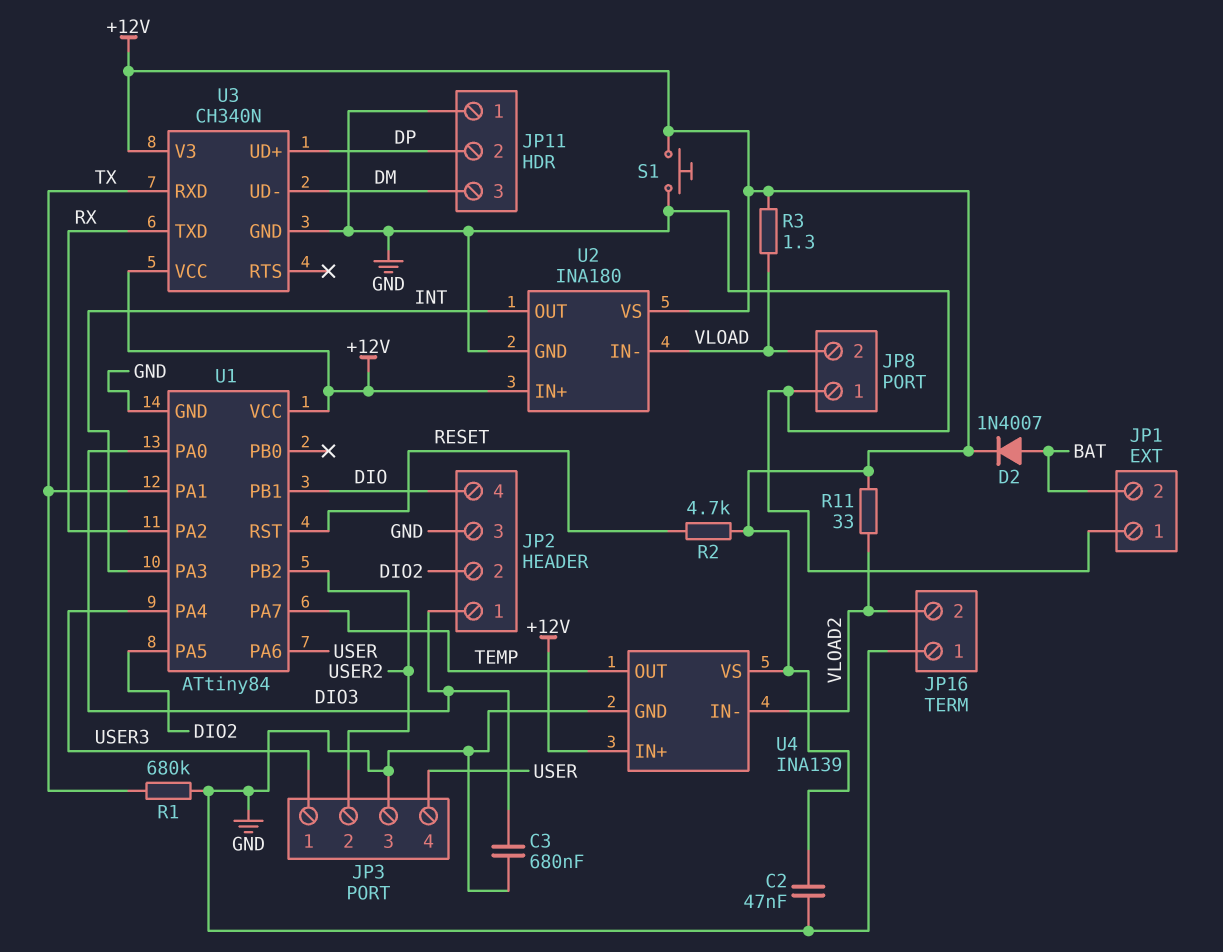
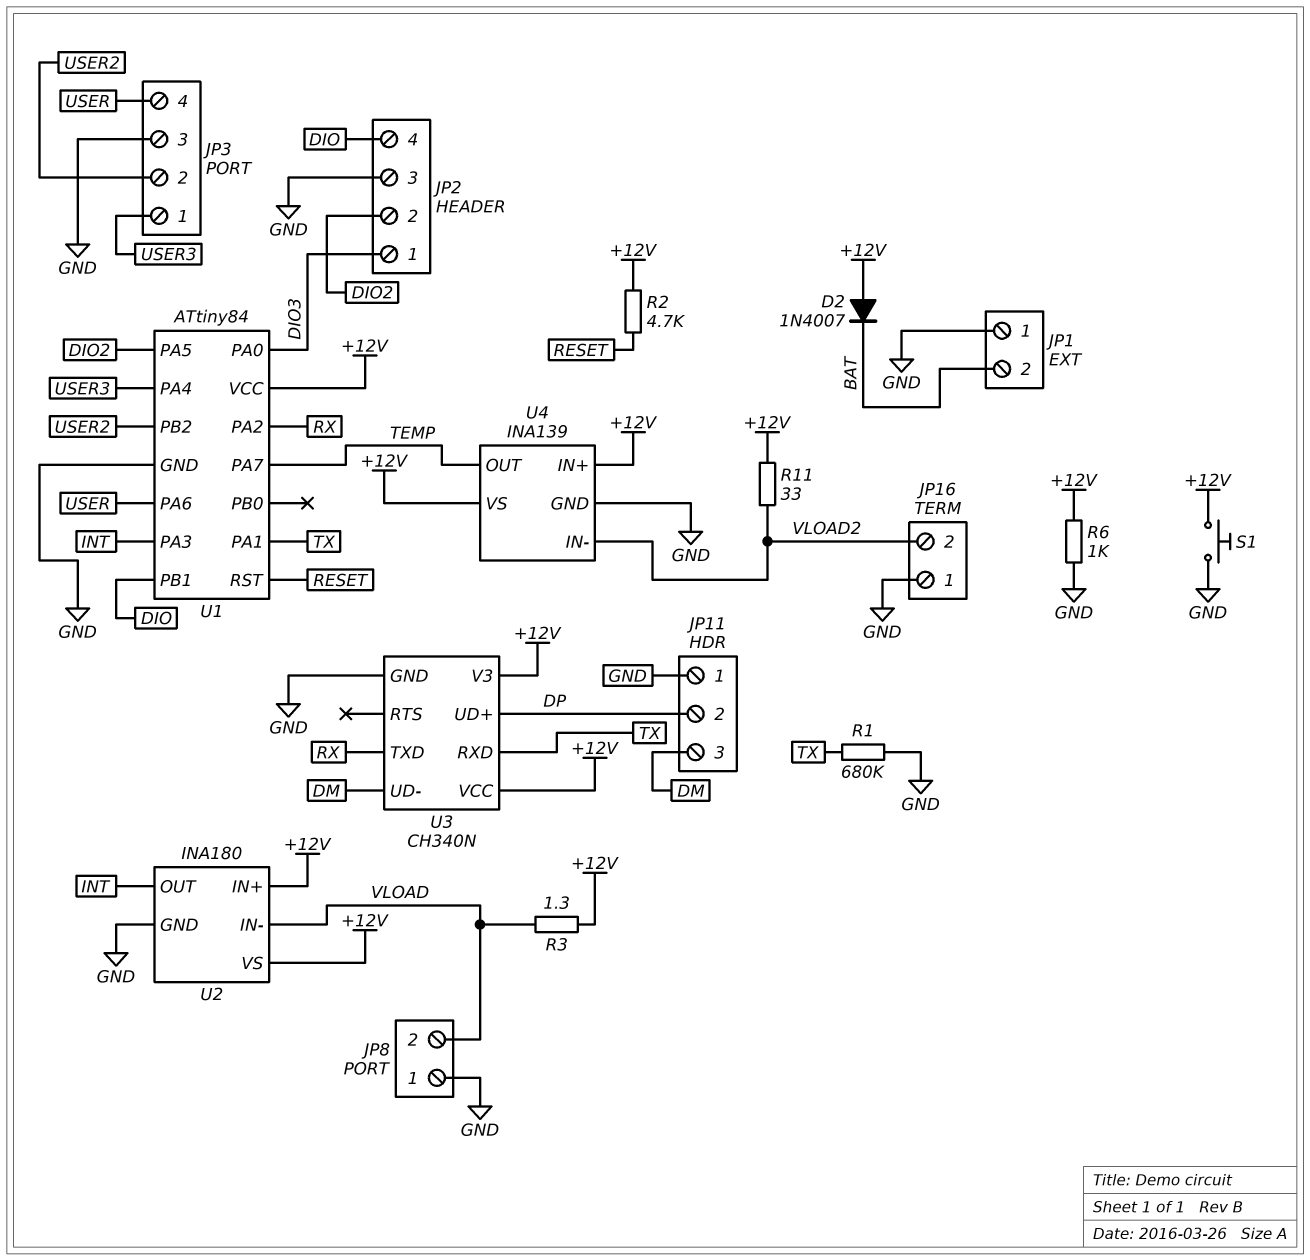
C2: 47nF (+12V, GND) -> none
C3: 680nF (DIO3, GND) -> none
D2: diode 1N4007 (A BAT, K +12V) -> diode 1N4007 (A +12V, K BAT)
R6: none -> 1k (+12V, GND)

